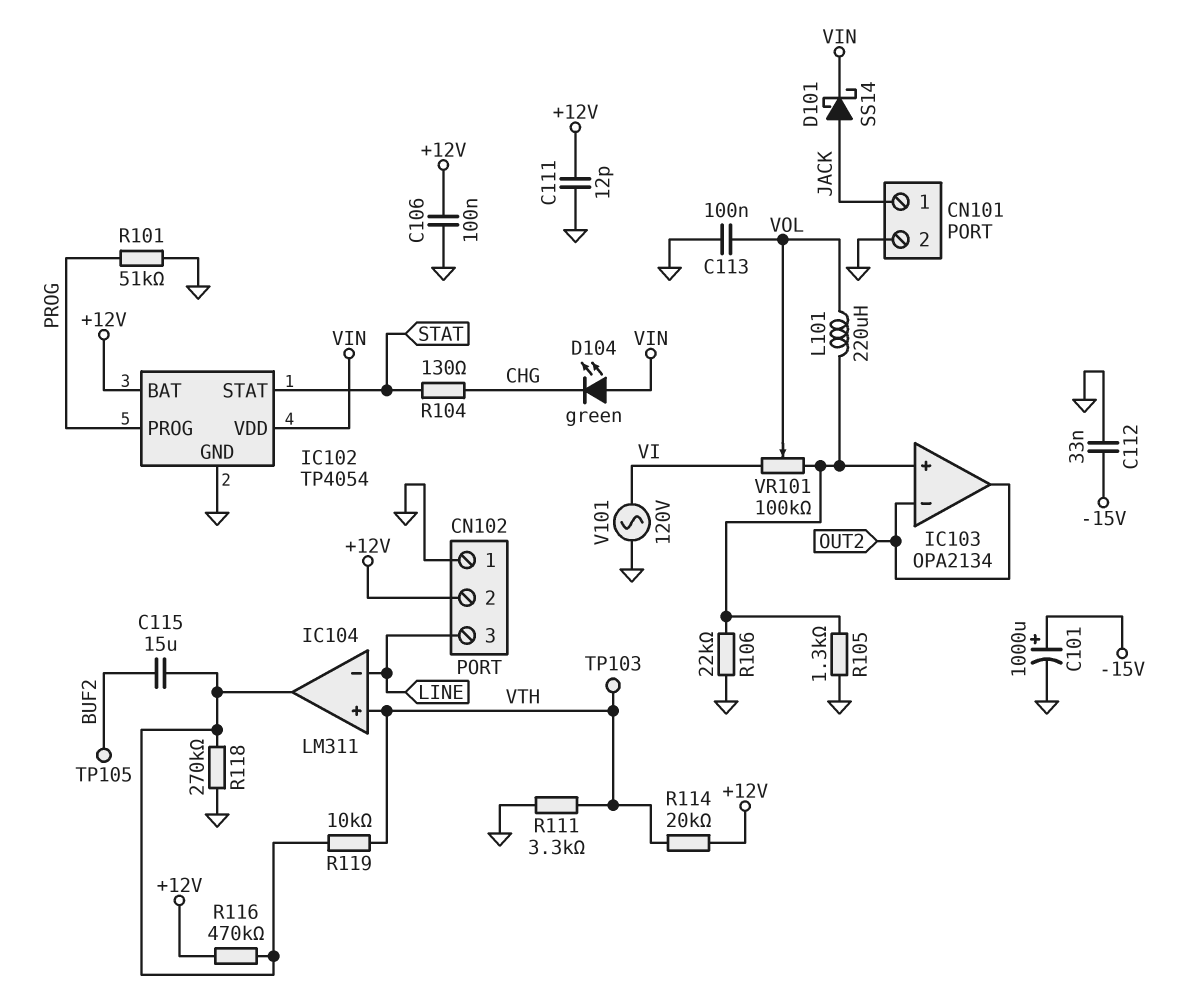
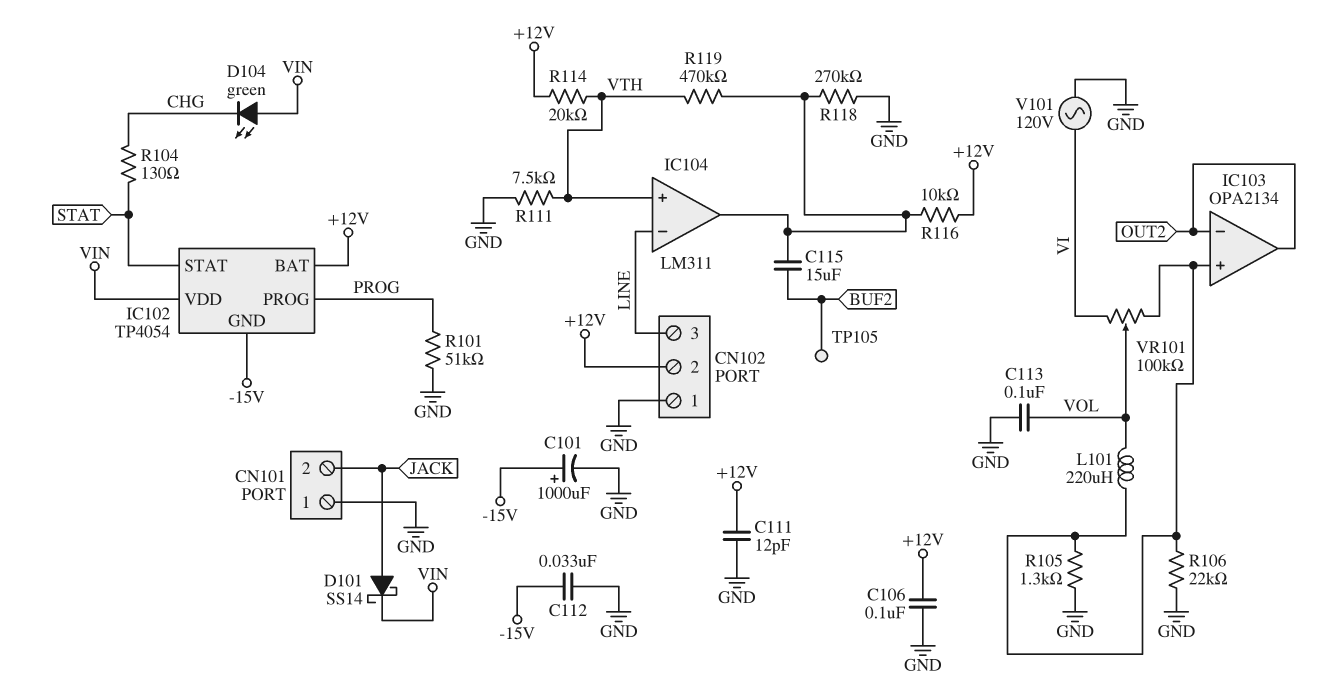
CN101 pin 1: JACK -> GND
CN101 pin 2: GND -> JACK
IC102 pin GND: GND -> -15V
R111: 3.3k (GND, VTH) -> 7.5k (GND, VTH)
R116: 470k (+12V, IC104/out) -> 10k (+12V, IC104/out)
R119: 10k (IC104/out, VTH) -> 470k (IC104/out, VTH)
TP103: test point (VTH) -> none

